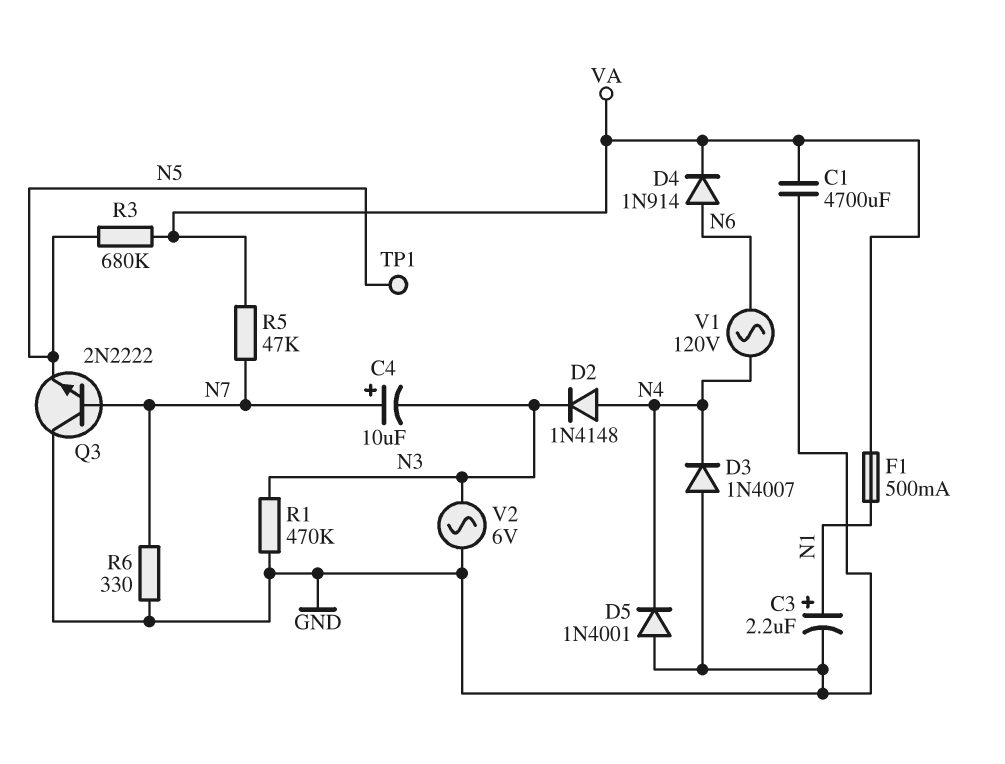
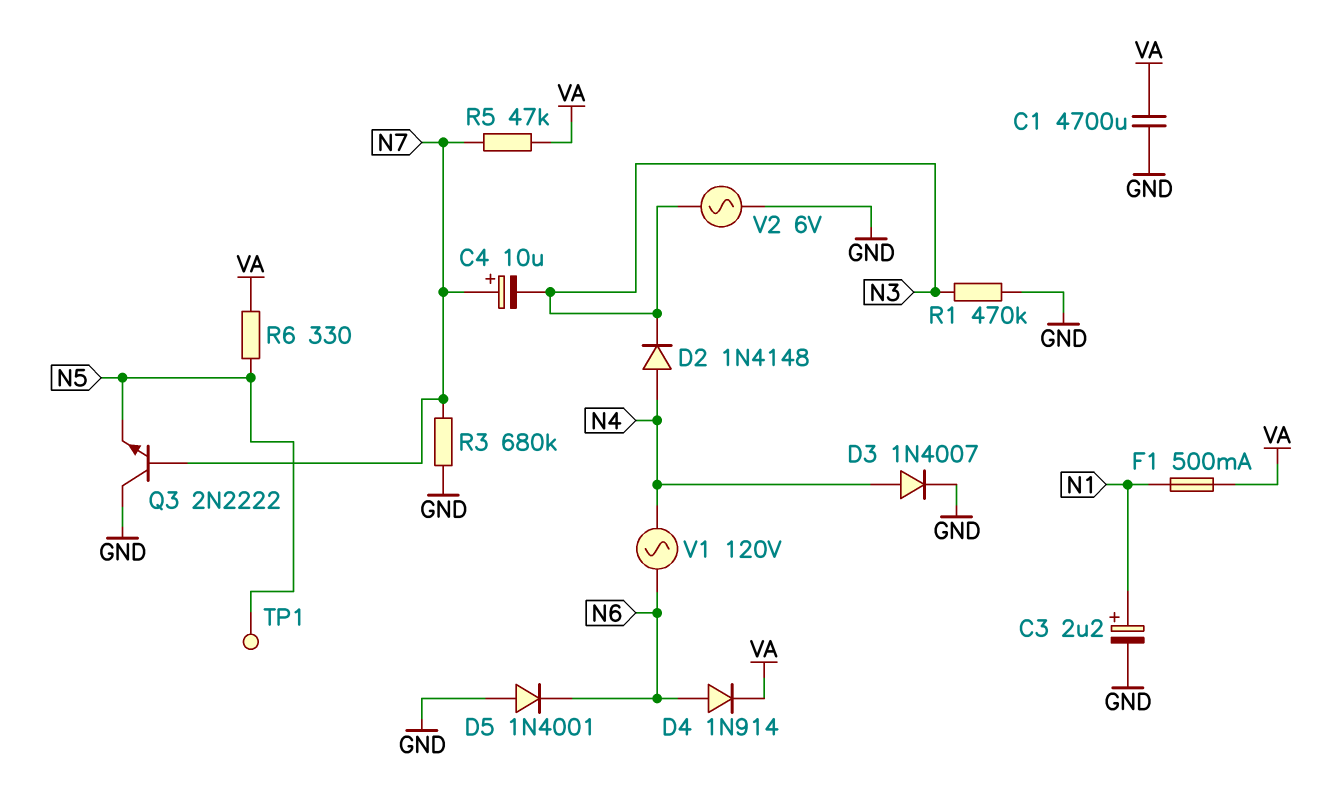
D3: diode 1N4007 (A GND, K N4) -> diode 1N4007 (A N4, K GND)
D5: diode 1N4001 (A GND, K N4) -> diode 1N4001 (A GND, K N6)
R3: 680k (N5, VA) -> 680k (GND, N7)
R6: 330 (GND, N7) -> 330 (N5, VA)

